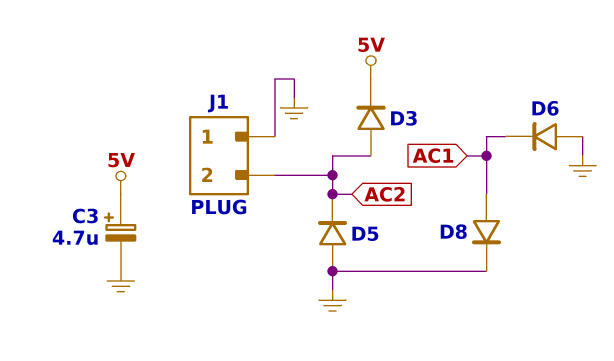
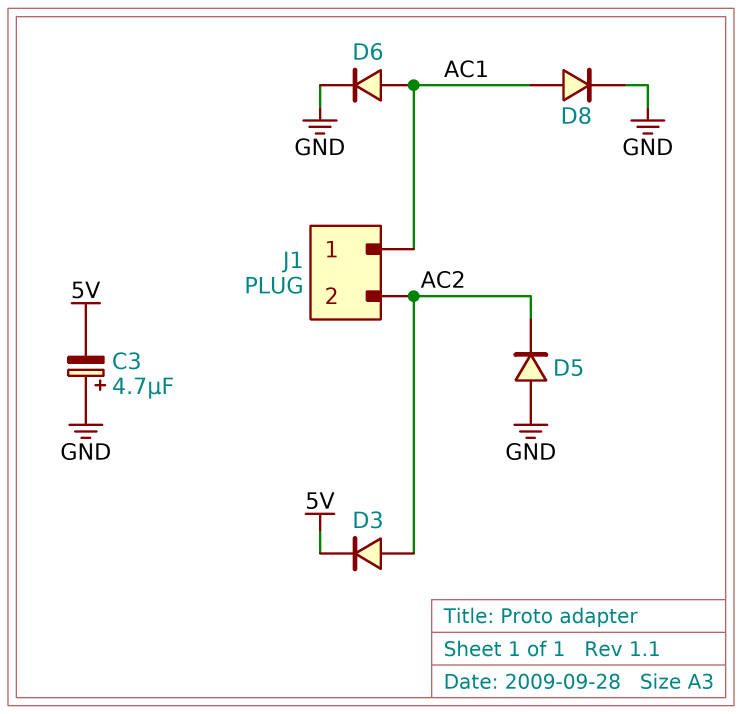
C3: 4.7uF (plus 5V, minus GND) -> 4.7uF (plus GND, minus 5V)
D6: diode (A GND, K AC1) -> diode (A AC1, K GND)
J1 pin 1: GND -> AC1

